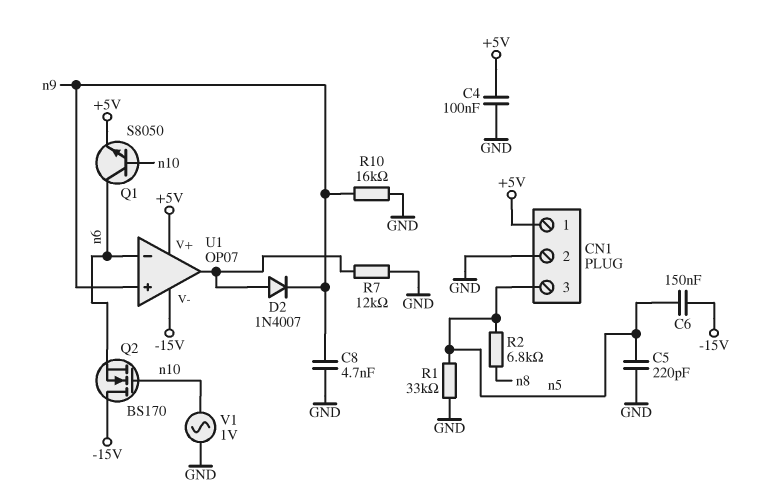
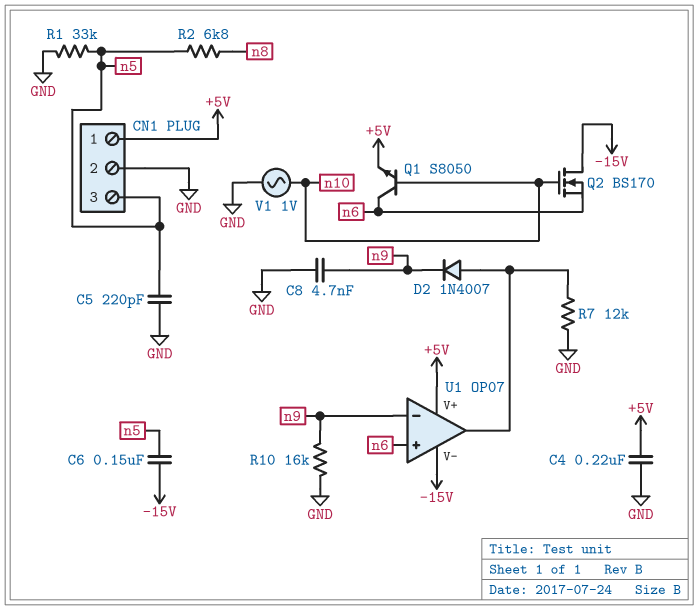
C4: 100nF (+5V, GND) -> 220nF (+5V, GND)
U1 pin in+: n9 -> n6
U1 pin in-: n6 -> n9

